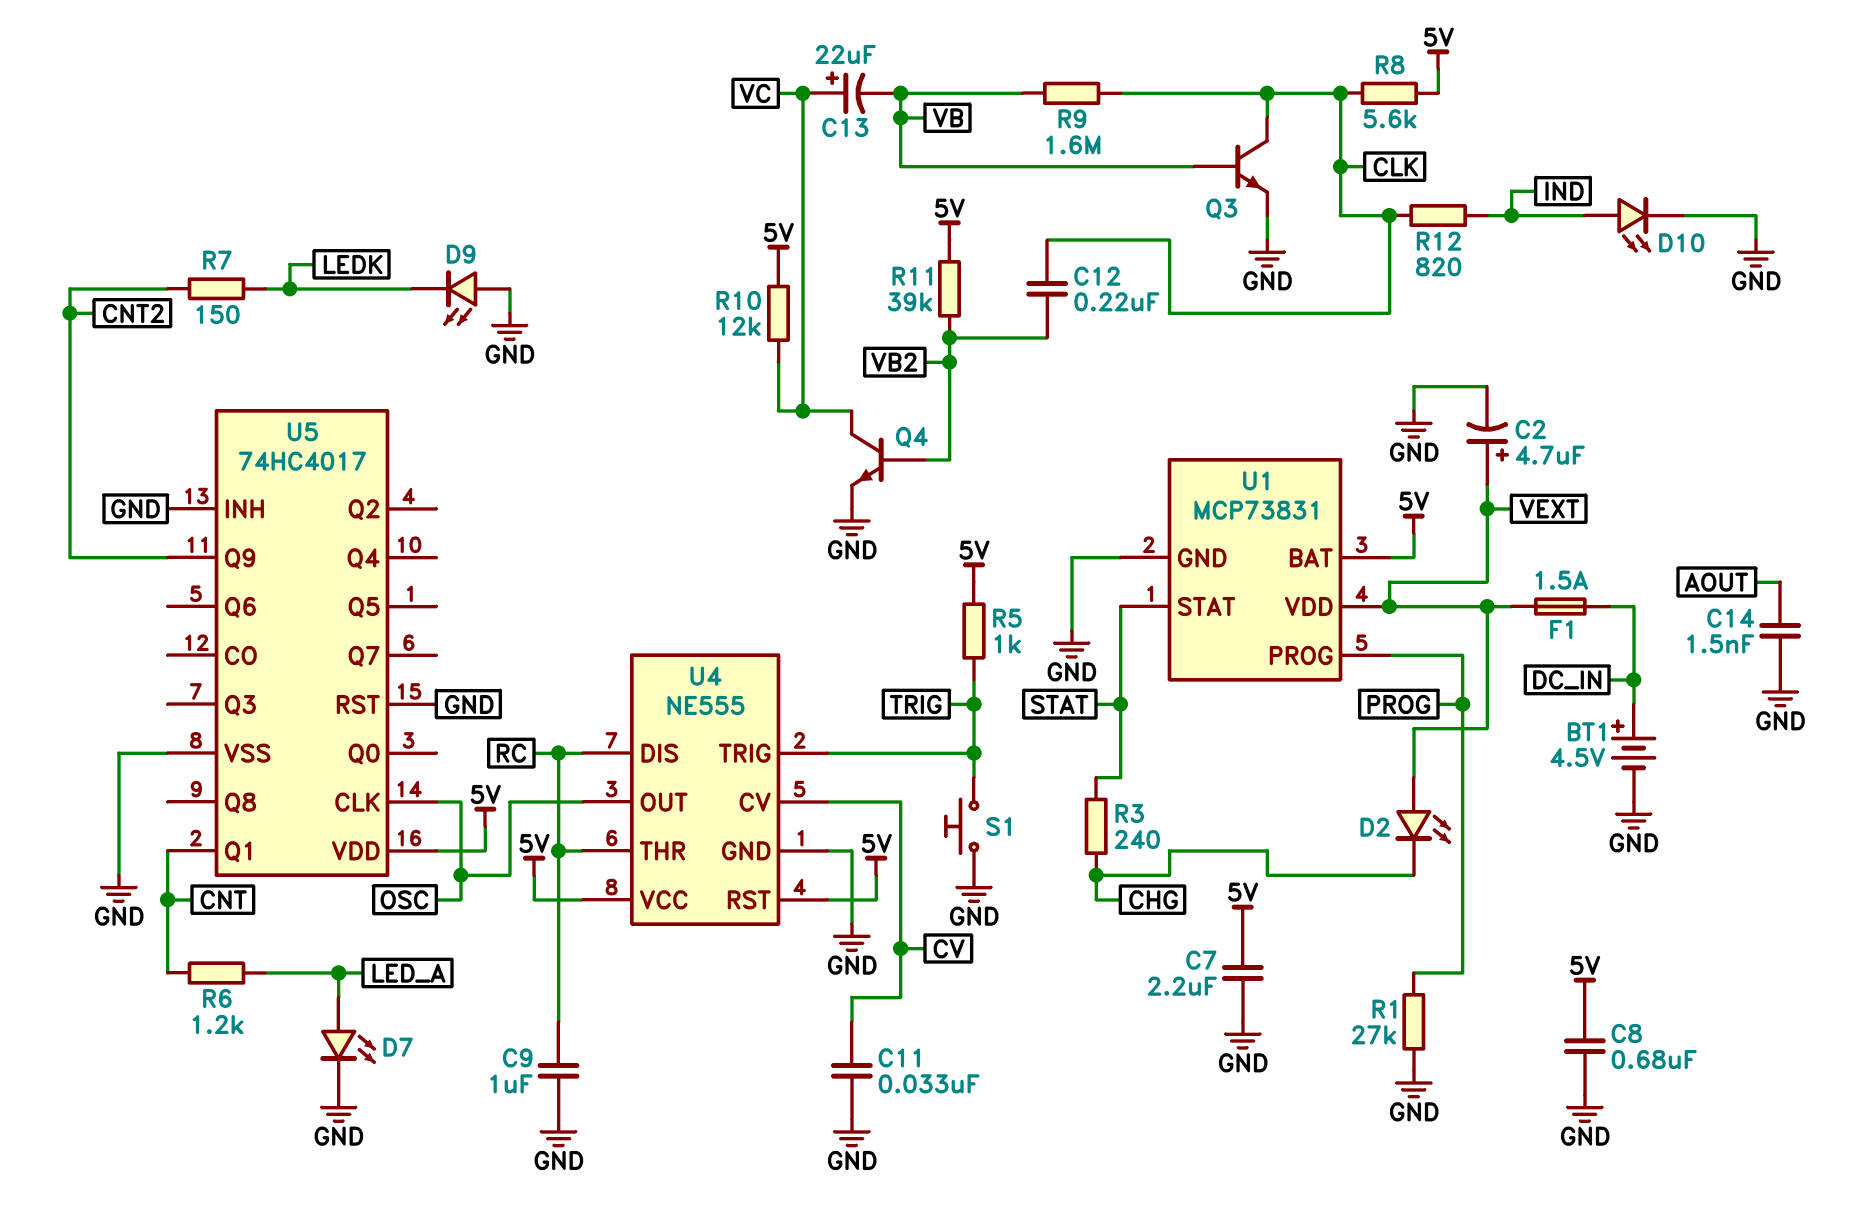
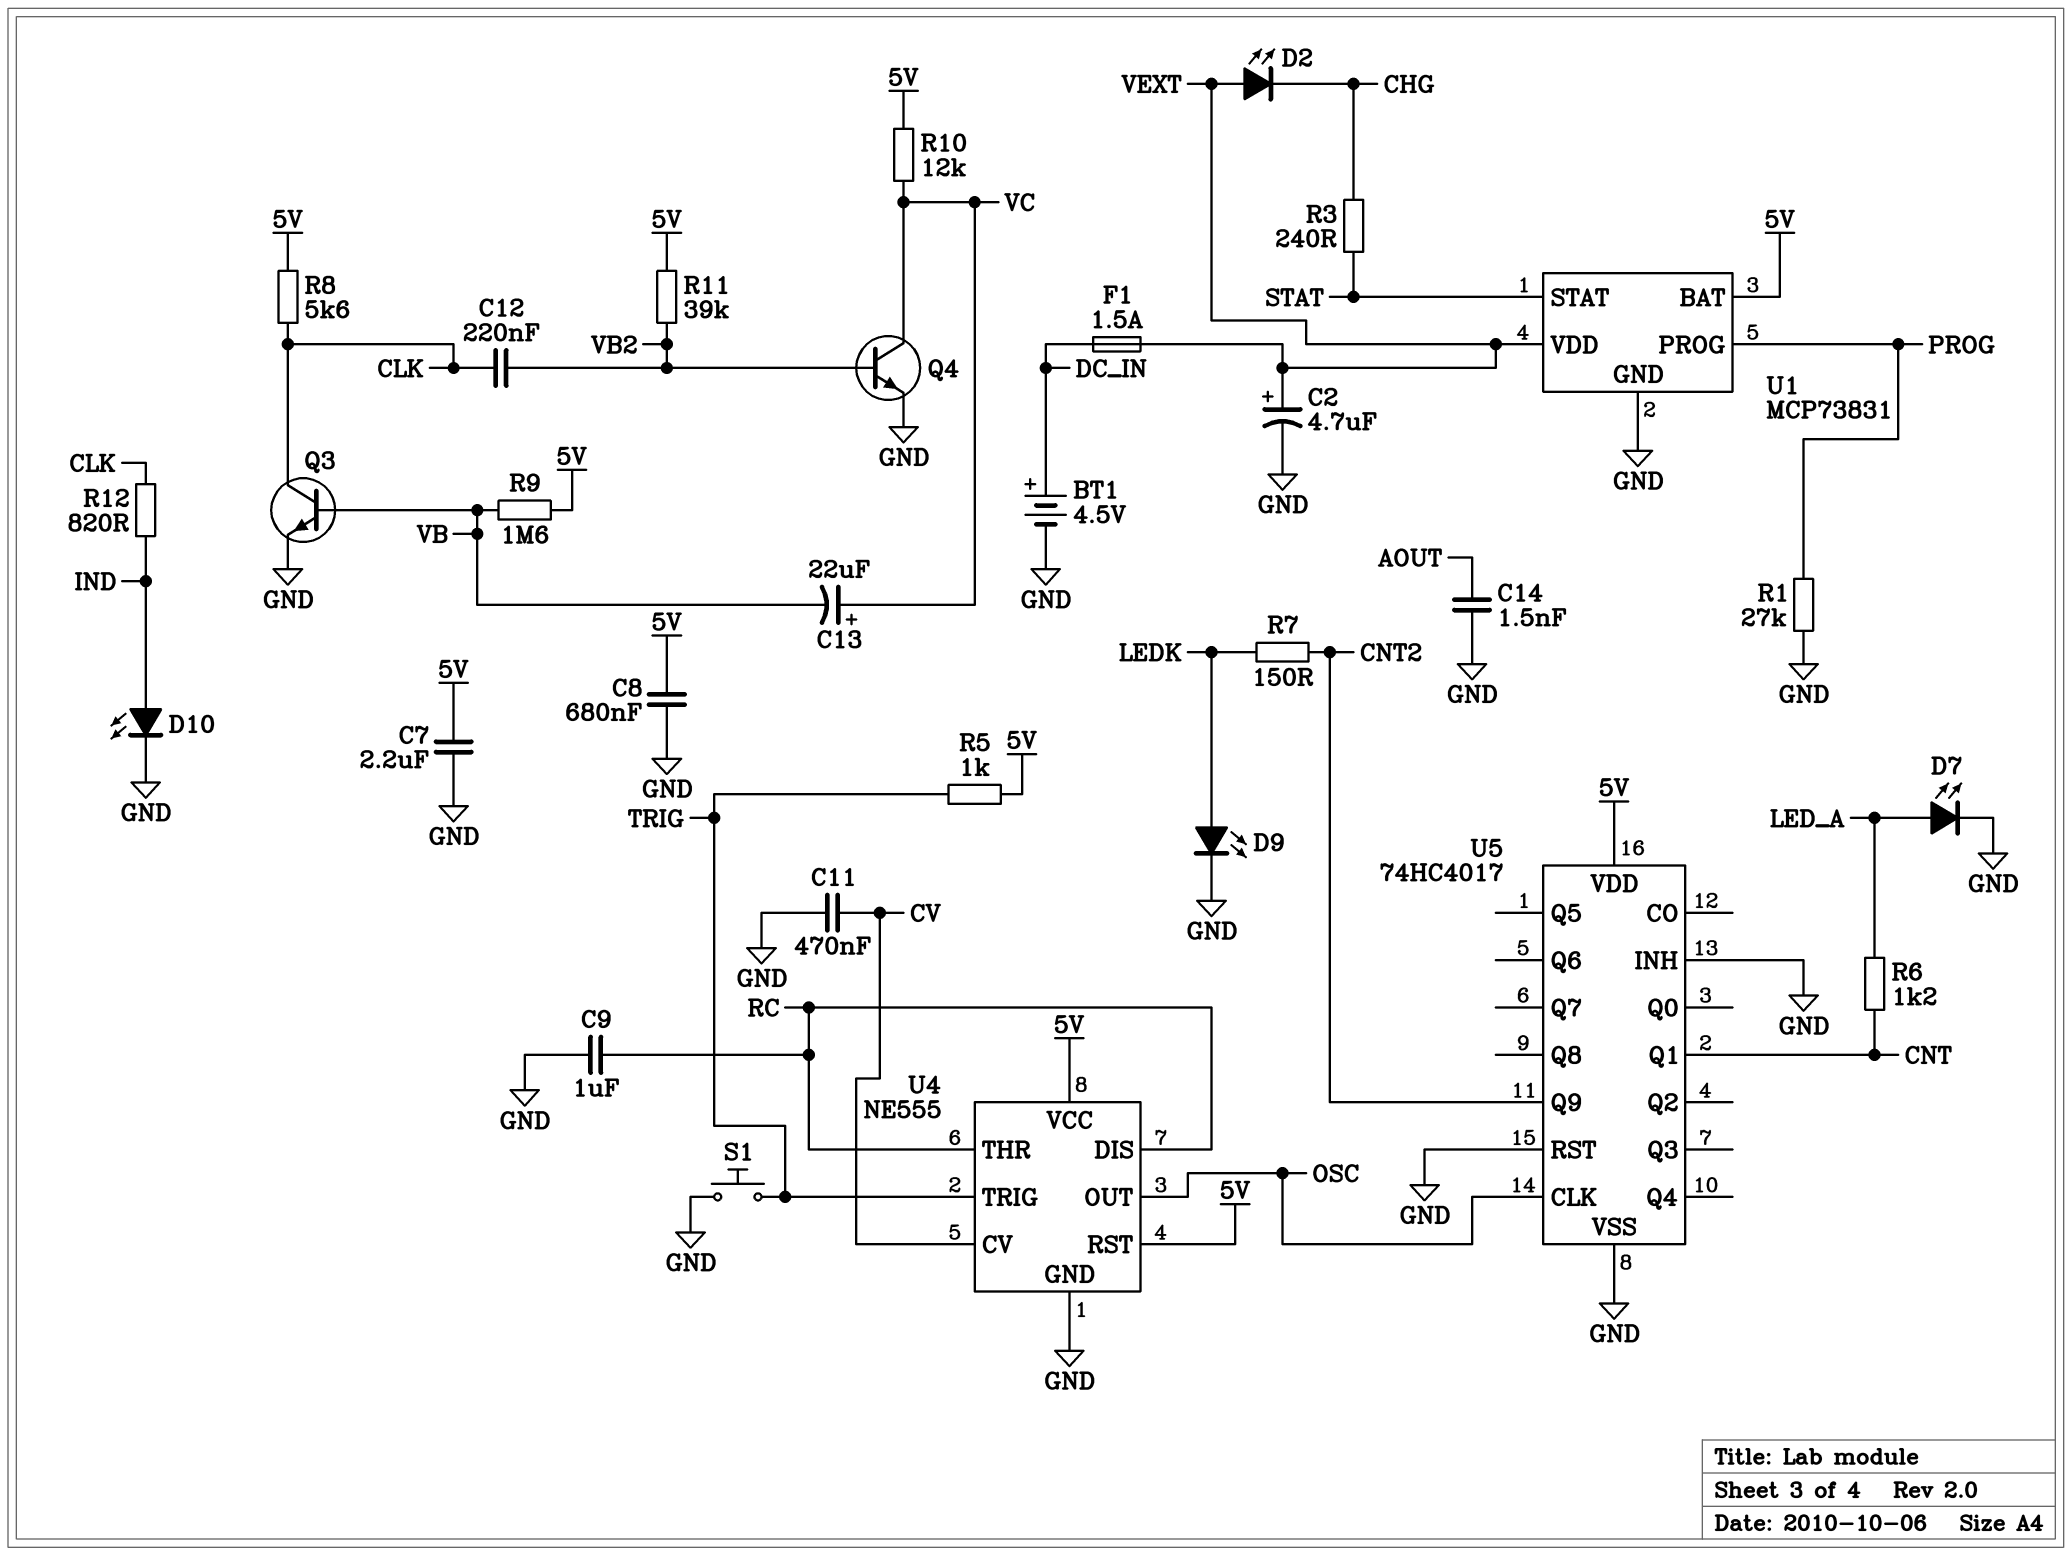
C11: 33nF (CV, GND) -> 470nF (CV, GND)
D9: LED (A GND, K LEDK) -> LED (A LEDK, K GND)
R9: 1.6M (CLK, VB) -> 1.6M (5V, VB)

